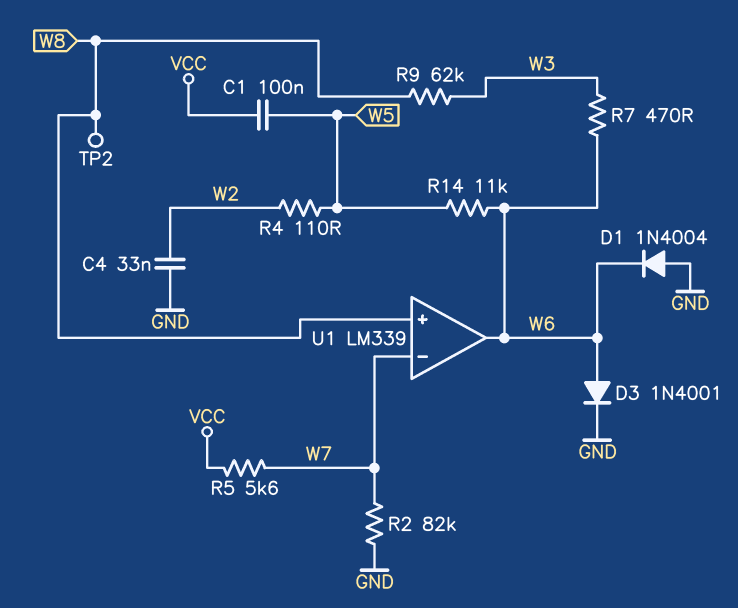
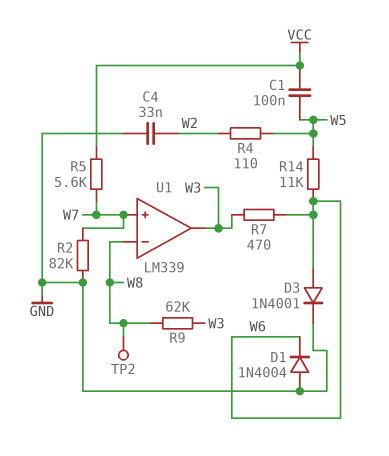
U1 pin in+: W8 -> W7
U1 pin in-: W7 -> W8
U1 pin out: W6 -> W3

